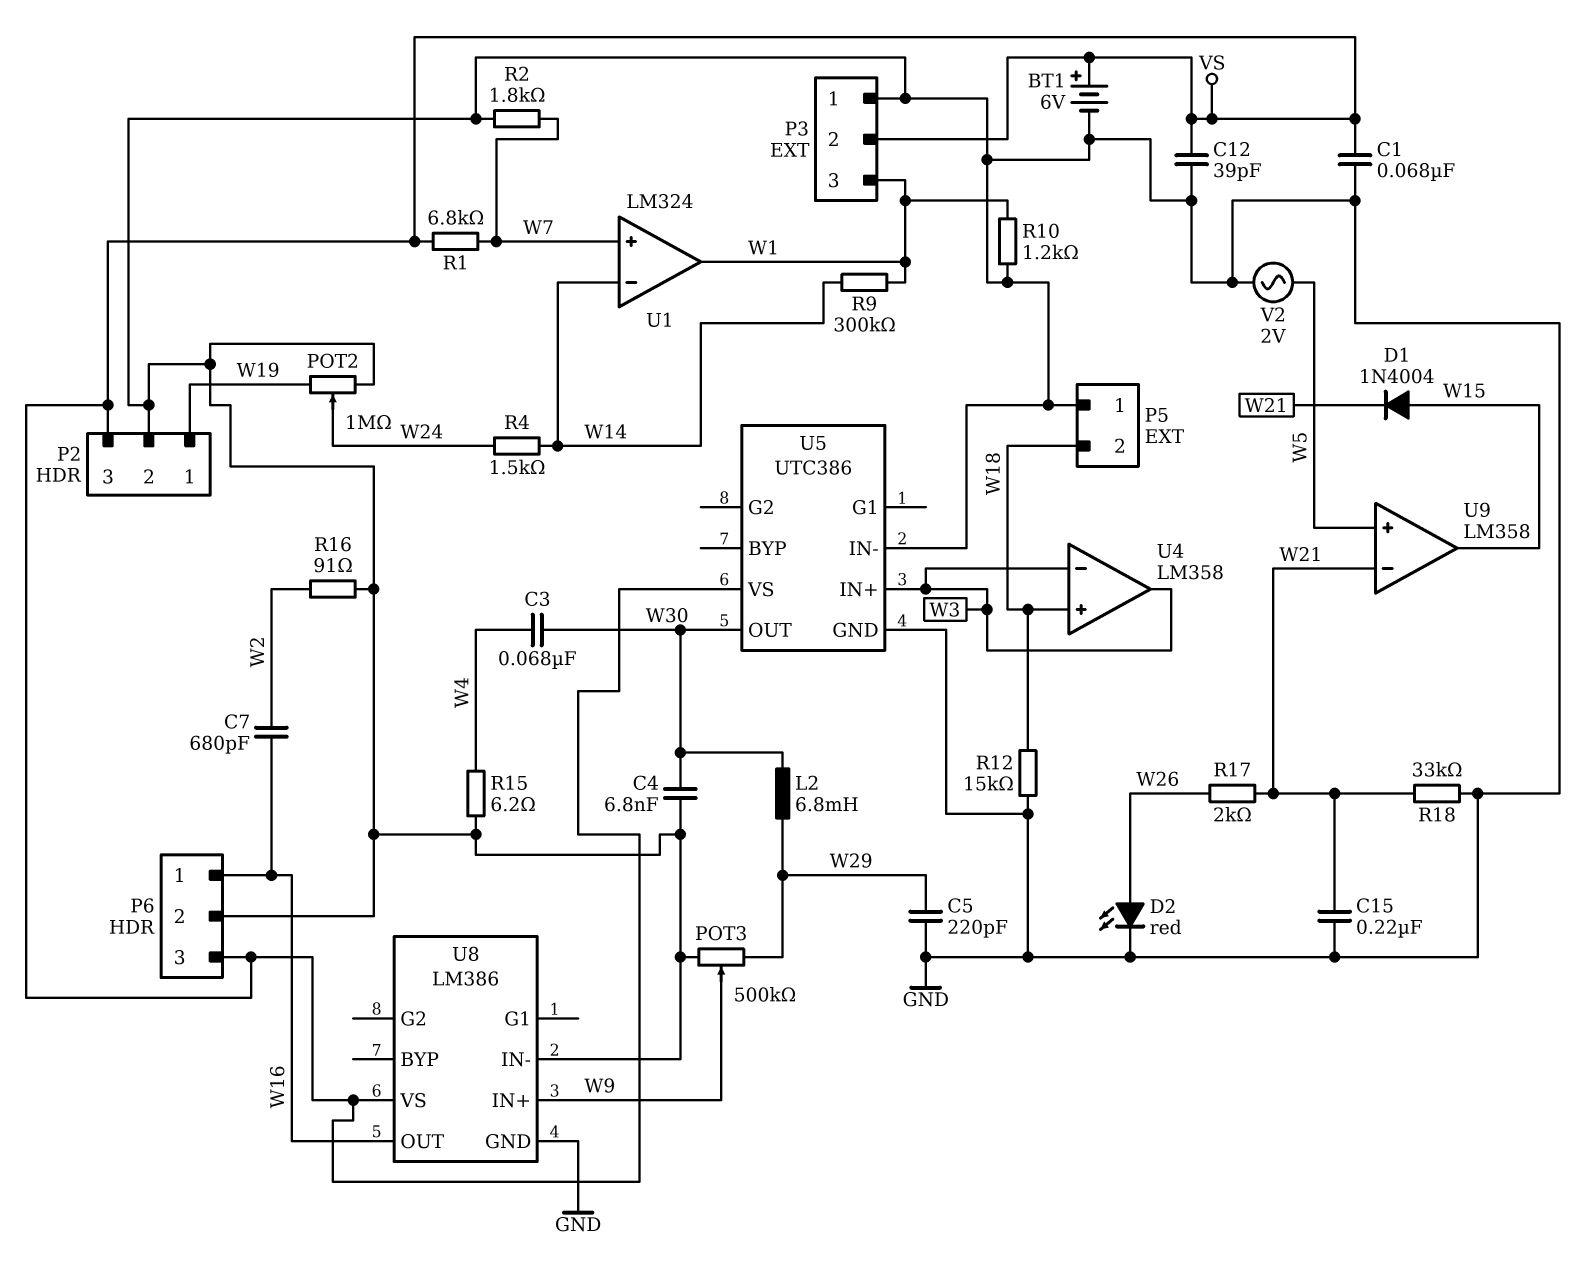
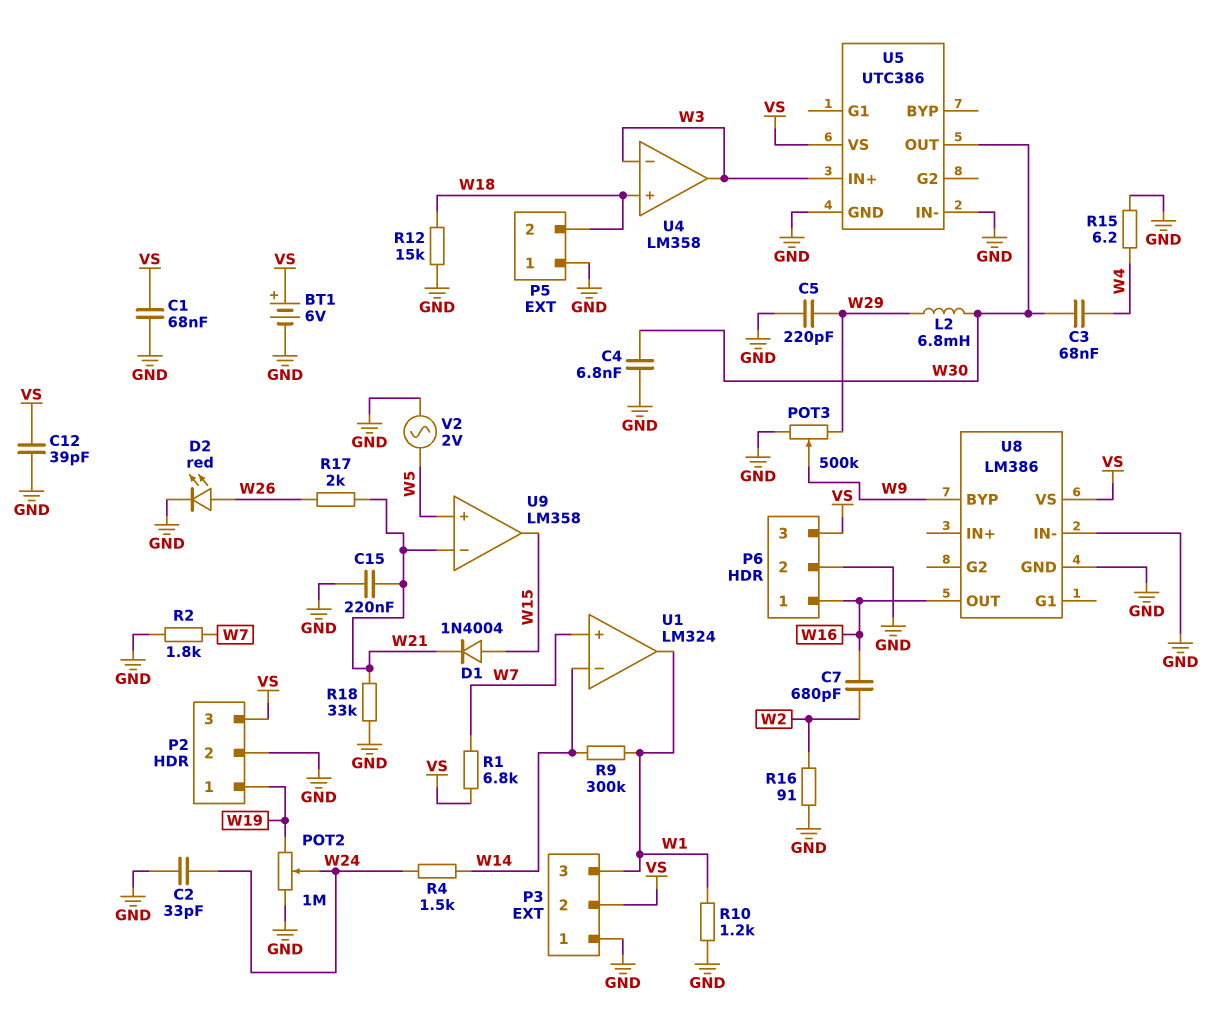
C2: none -> 33pF (GND, W24)
U8 pin BYP: none -> W9
U8 pin IN+: W9 -> none

